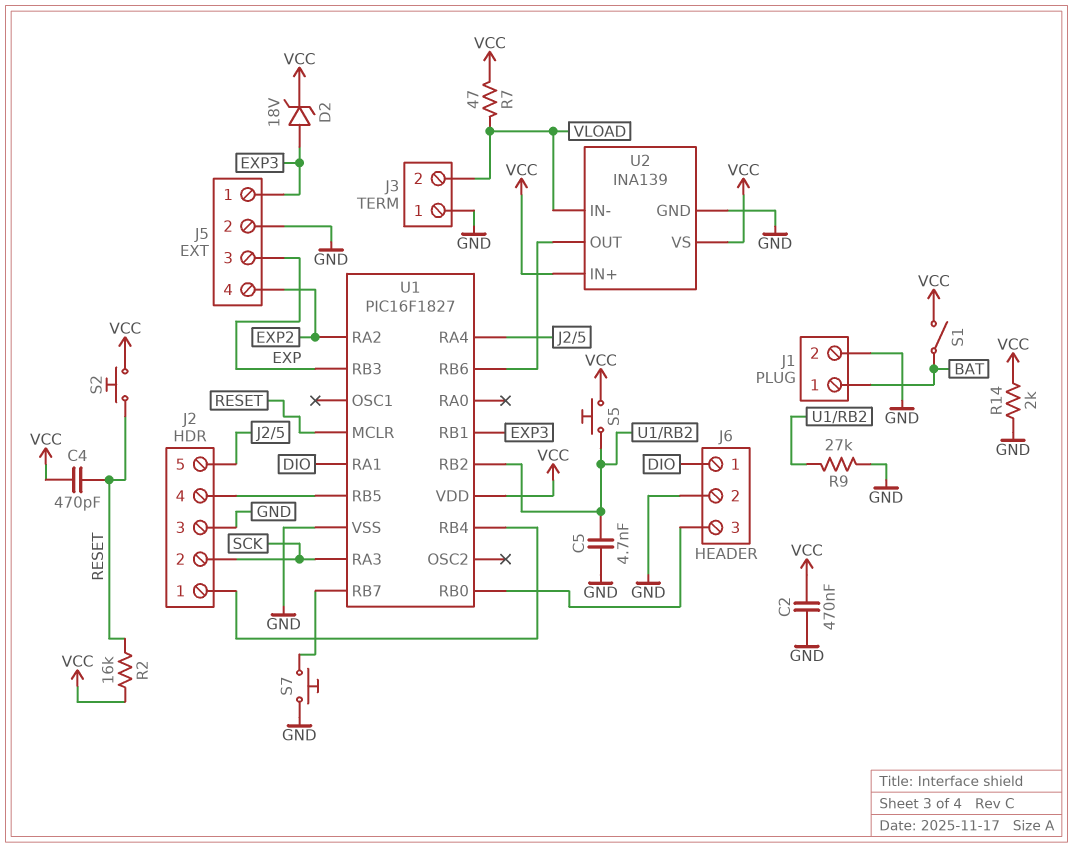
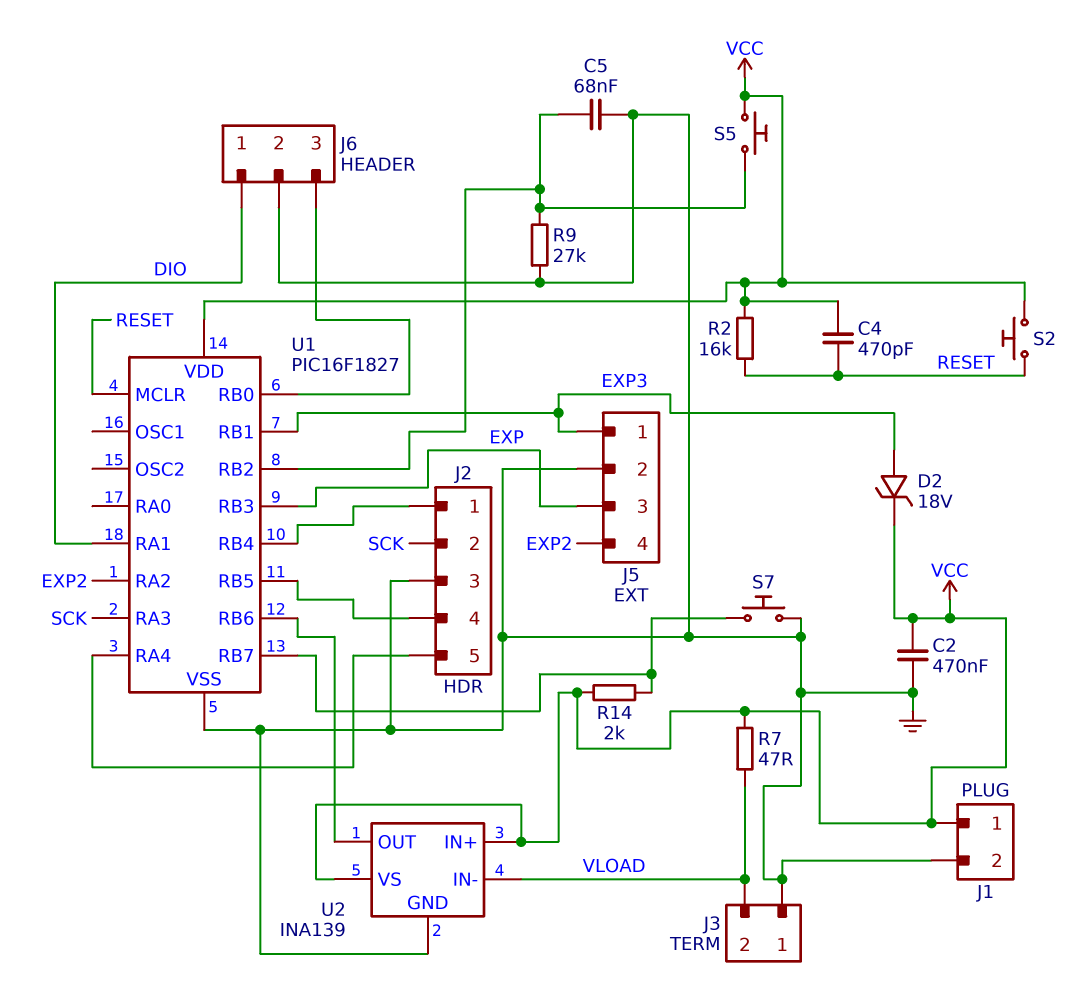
C5: 4.7nF (GND, U1/RB2) -> 68nF (GND, U1/RB2)
J1 pin 1: BAT -> VCC
R14: 2k (GND, VCC) -> 2k (U1/RB7, VCC)
S1: switch (BAT, VCC) -> none

